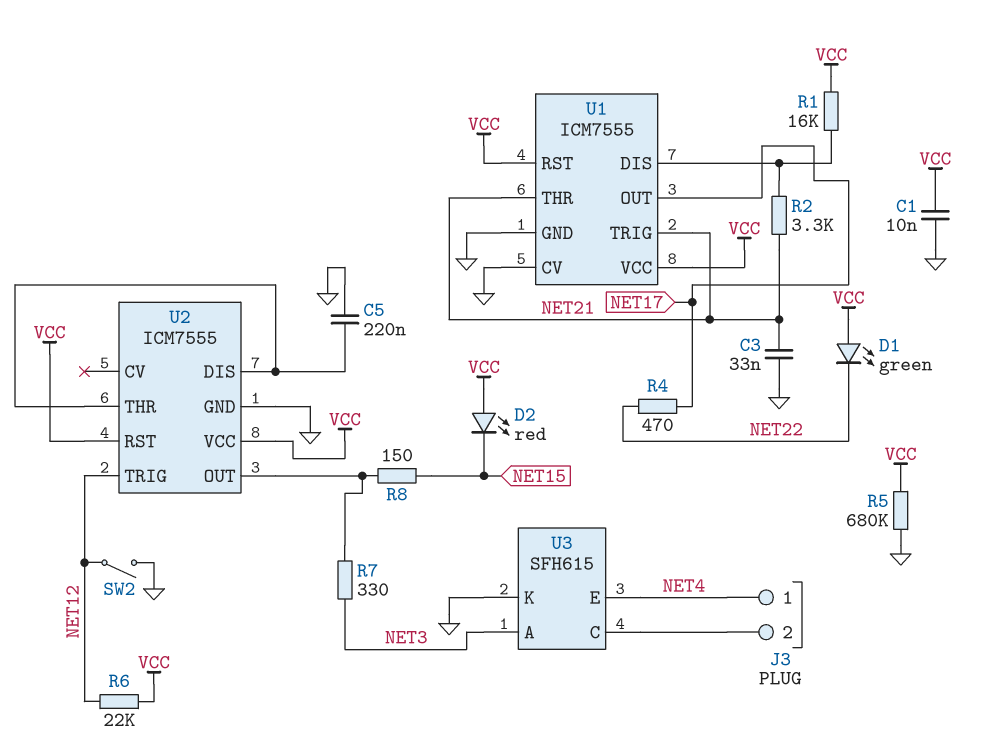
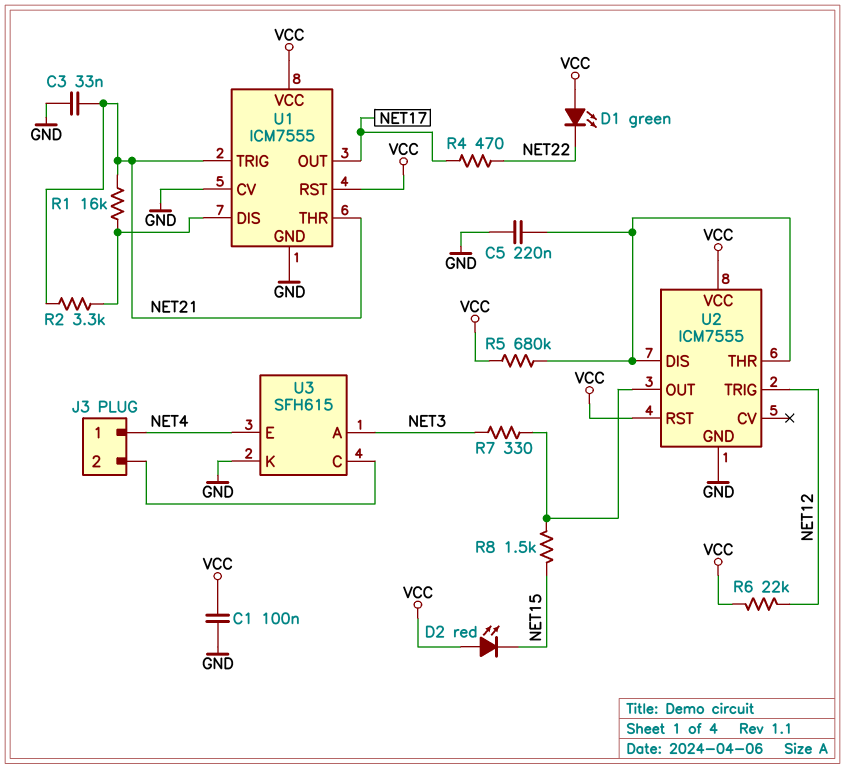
C1: 10nF (GND, VCC) -> 100nF (GND, VCC)
R1: 16k (U1/DIS, VCC) -> 16k (NET21, U1/DIS)
R5: 680k (GND, VCC) -> 680k (U2/DIS, VCC)
R8: 150 (NET15, U2/OUT) -> 1.5k (NET15, U2/OUT)
SW2: switch (GND, NET12) -> none

